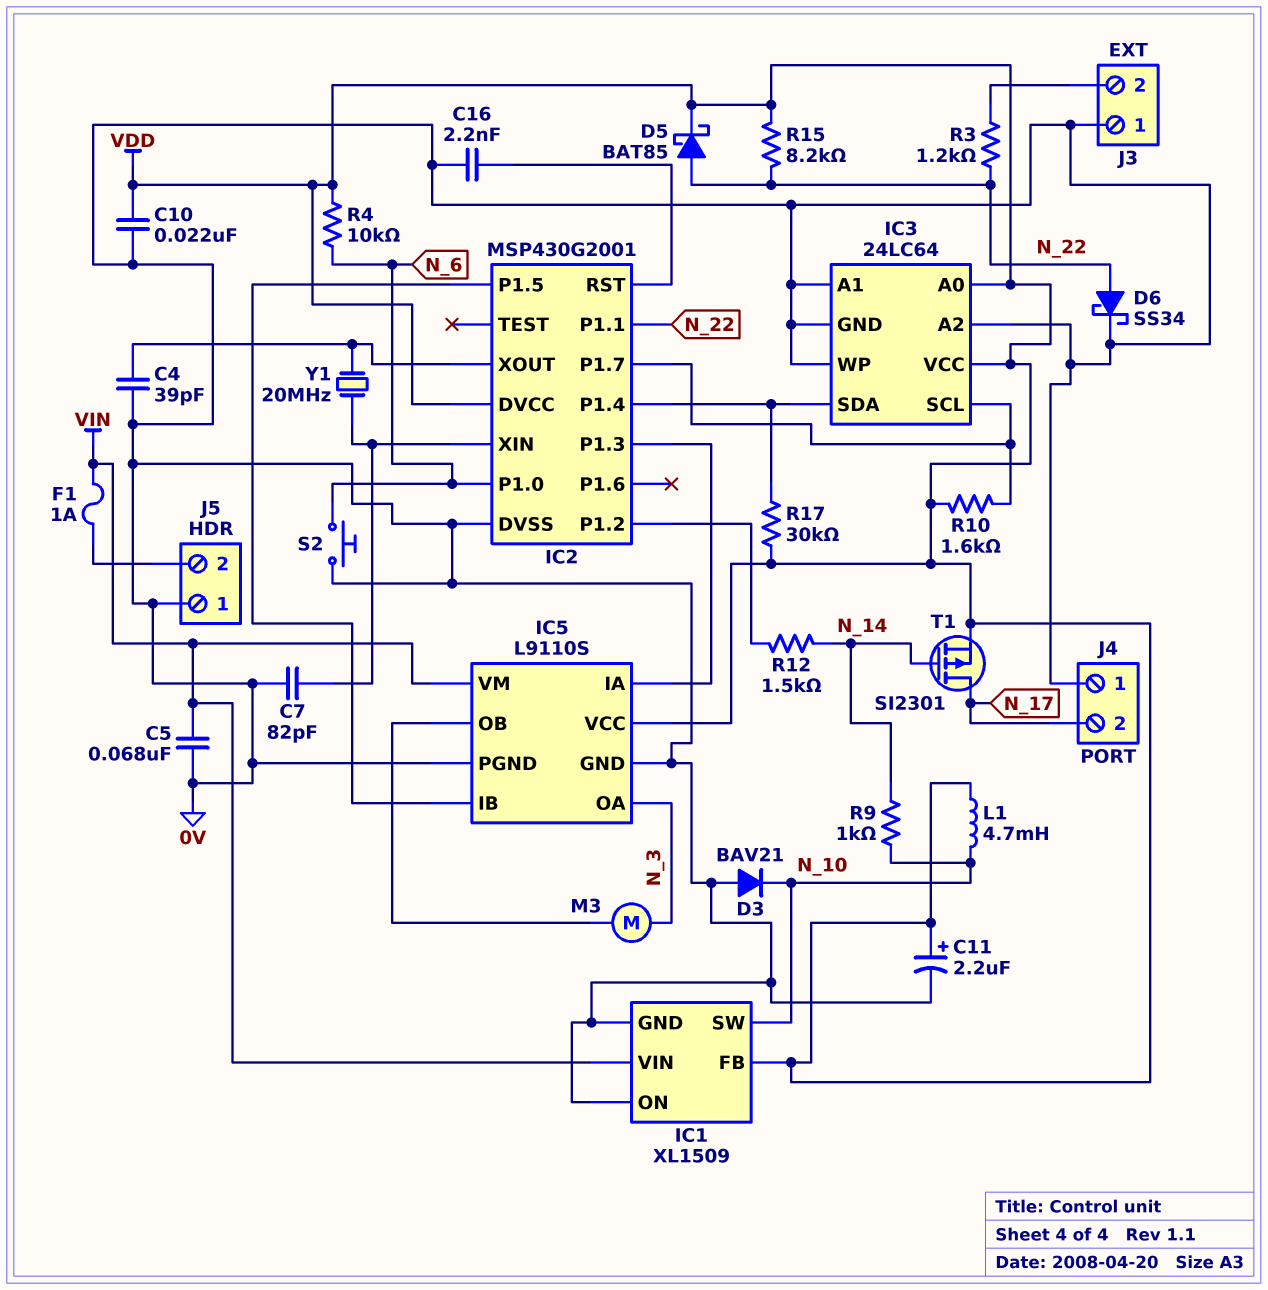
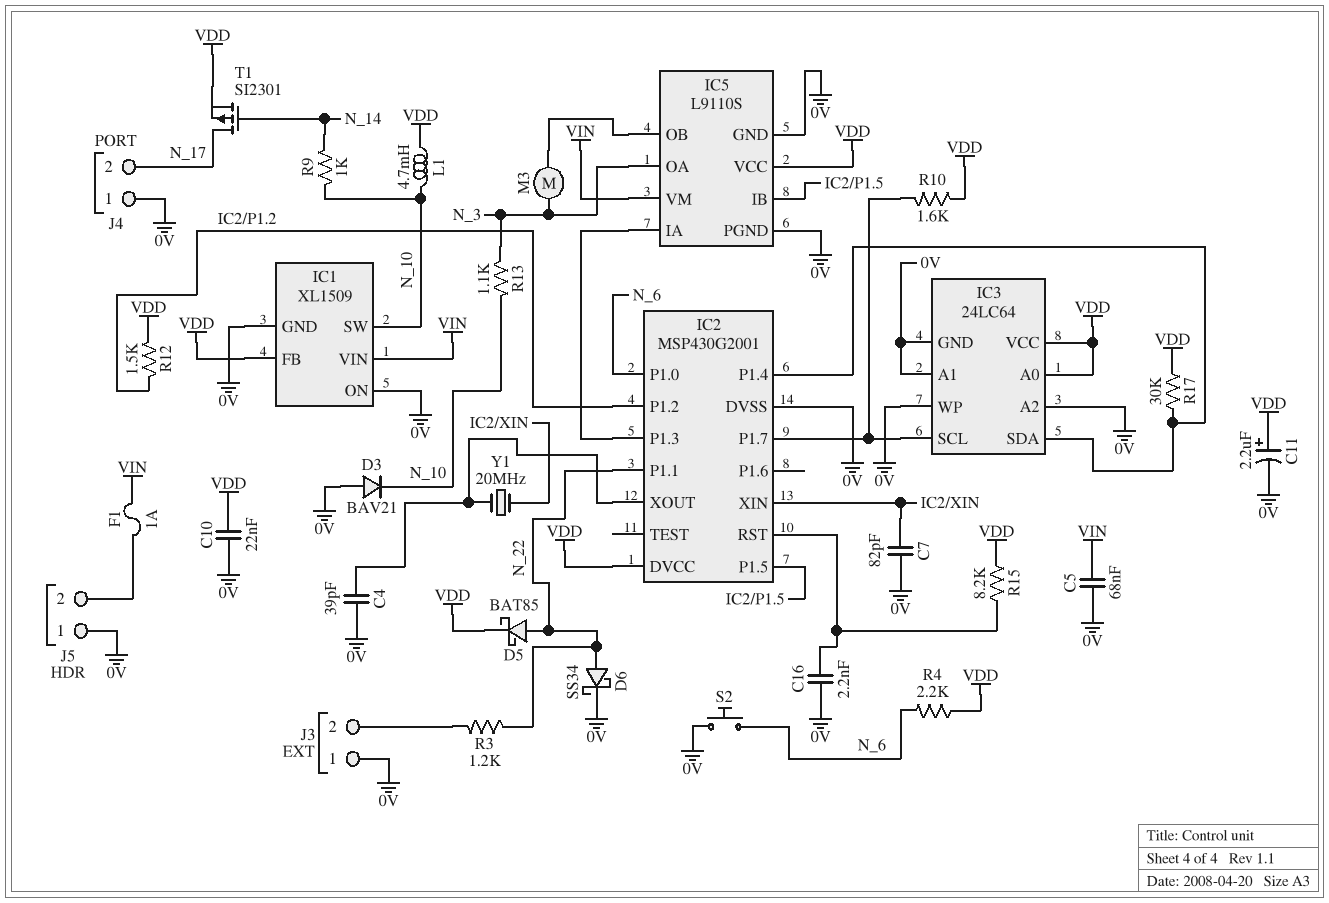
R4: 10k (N_6, VDD) -> 2.2k (N_6, VDD)
R12: 1.5k (IC2/P1.2, N_14) -> 1.5k (IC2/P1.2, VDD)
R13: none -> 1.1k (N_3, N_10)
R15: 8.2k (N_22, VDD) -> 8.2k (IC2/RST, VDD)

